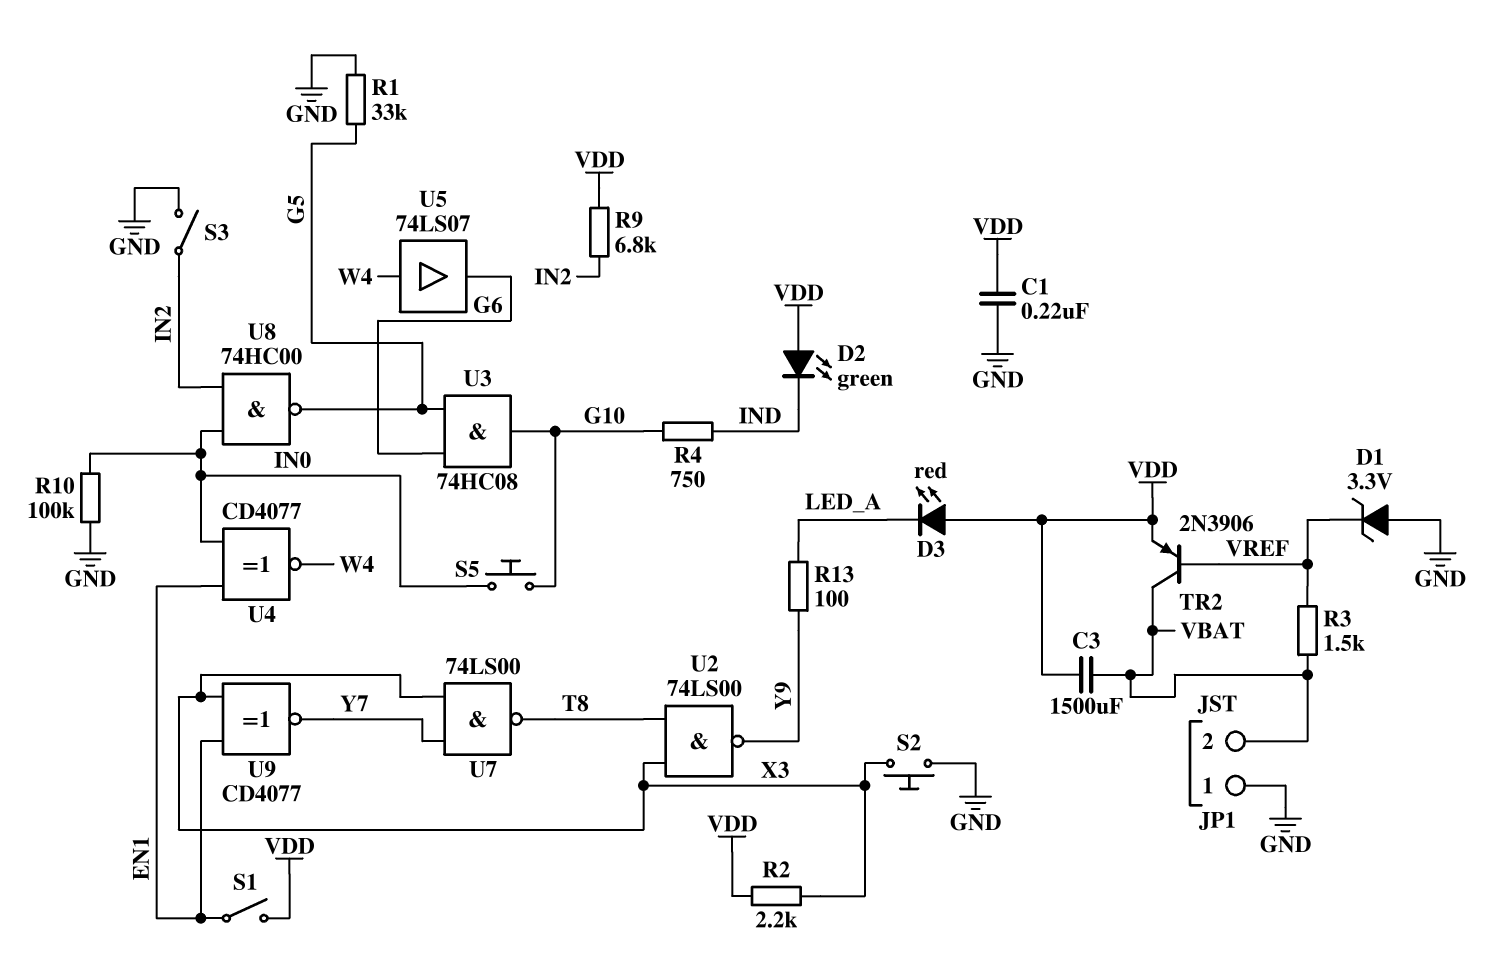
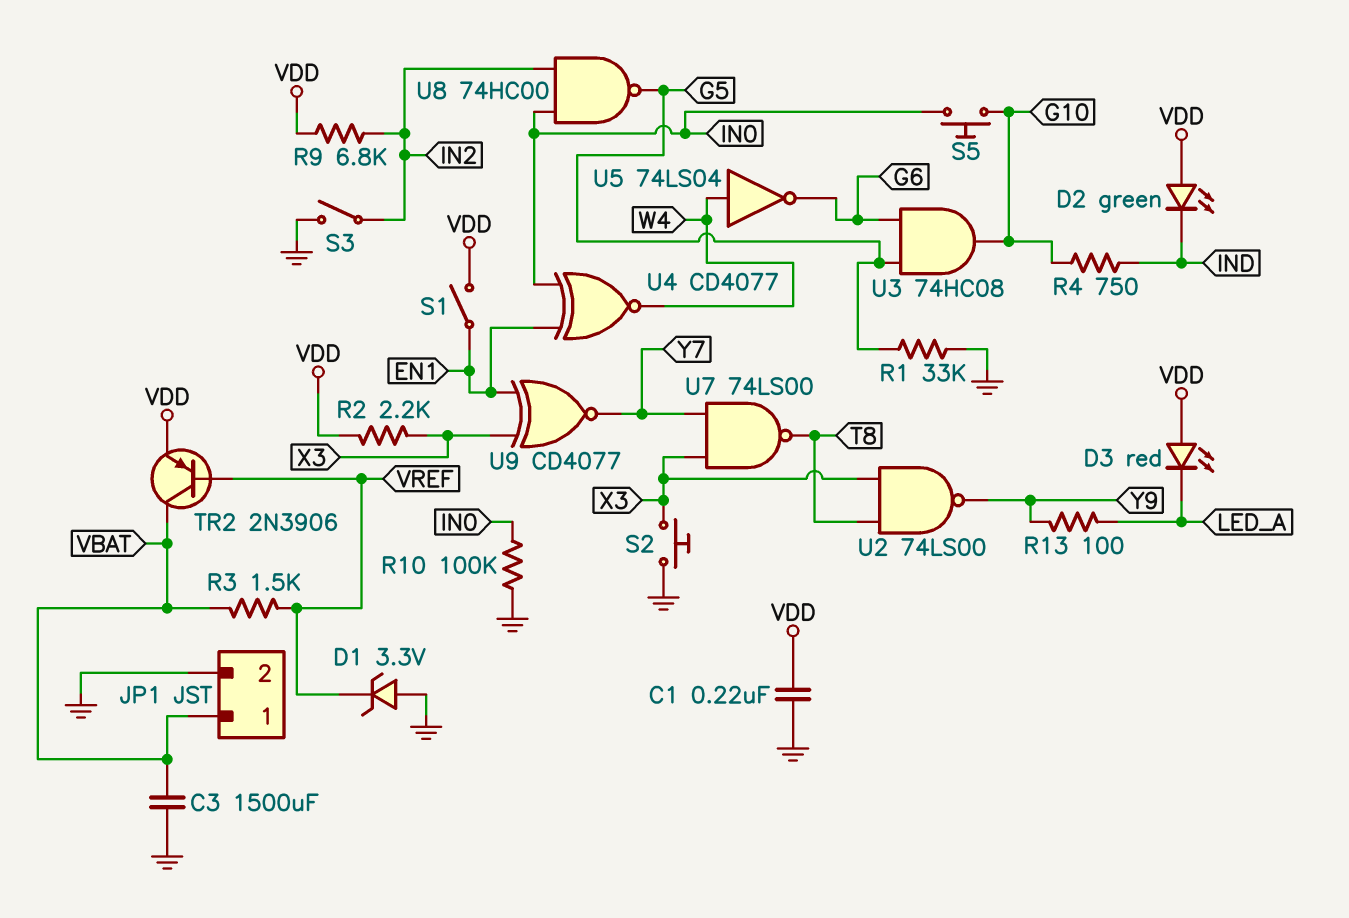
C3: 1500uF (VBAT, VDD) -> 1500uF (GND, VBAT)
JP1 pin 1: GND -> VBAT
JP1 pin 2: VBAT -> GND
U5: buffer 74LS07 (in W4, out G6) -> NOT 74LS04 (in W4, out G6)

